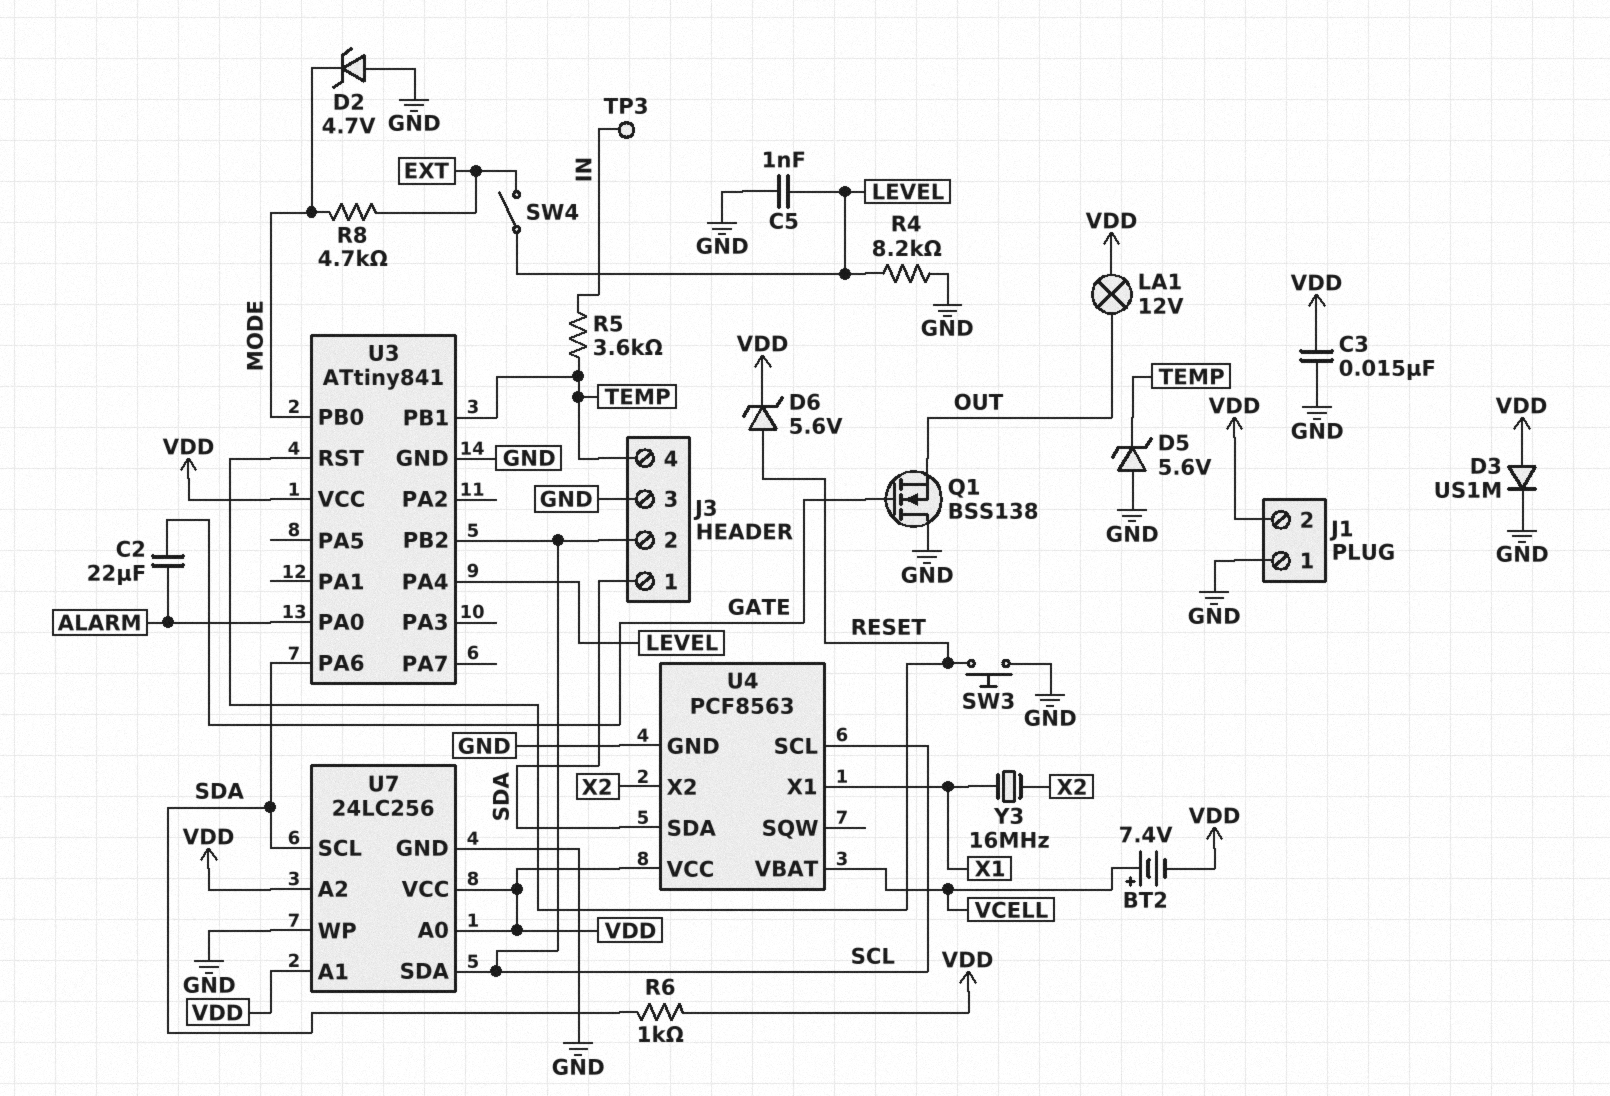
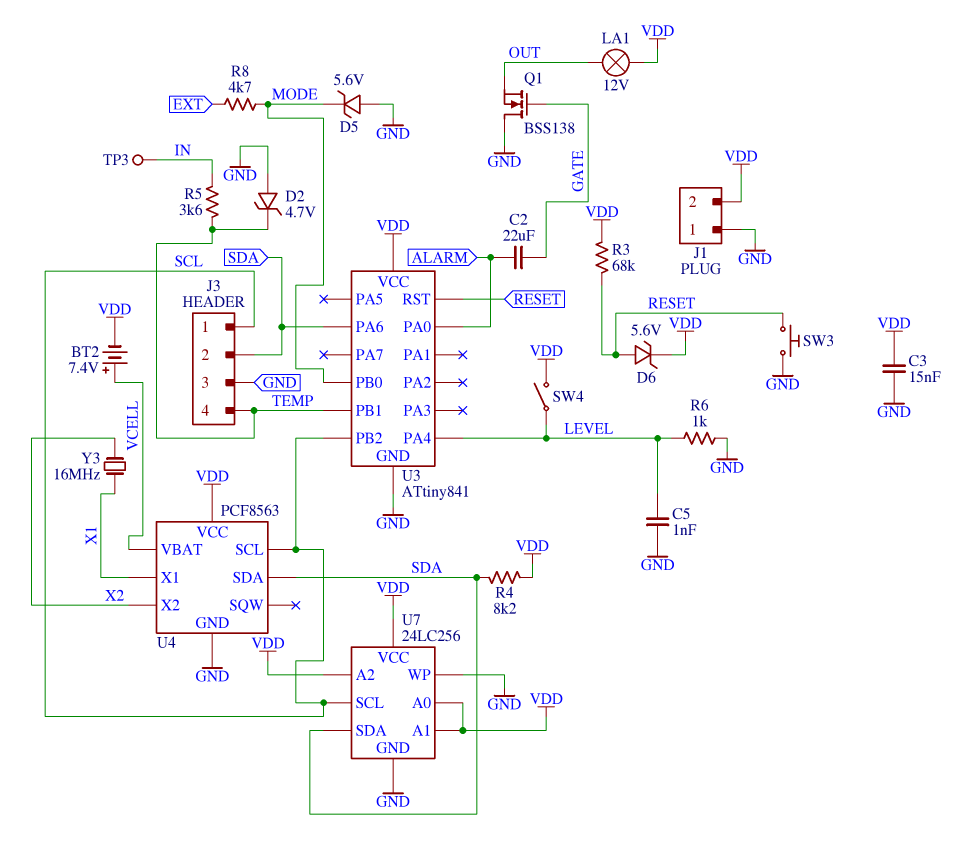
D2: zener 4.7V (A GND, K MODE) -> zener 4.7V (A GND, K TEMP)
D3: diode US1M (A VDD, K GND) -> none
D5: zener 5.6V (A GND, K TEMP) -> zener 5.6V (A GND, K MODE)
J3 pin 1: SDA -> SCL
J3 pin 2: SCL -> SDA
R3: none -> 68k (RESET, VDD)
R4: 8.2k (GND, LEVEL) -> 8.2k (SDA, VDD)
R6: 1k (SDA, VDD) -> 1k (GND, LEVEL)
SW4: switch (EXT, LEVEL) -> switch (LEVEL, VDD)
U7 pin SCL: SDA -> SCL
U7 pin SDA: SCL -> SDA

